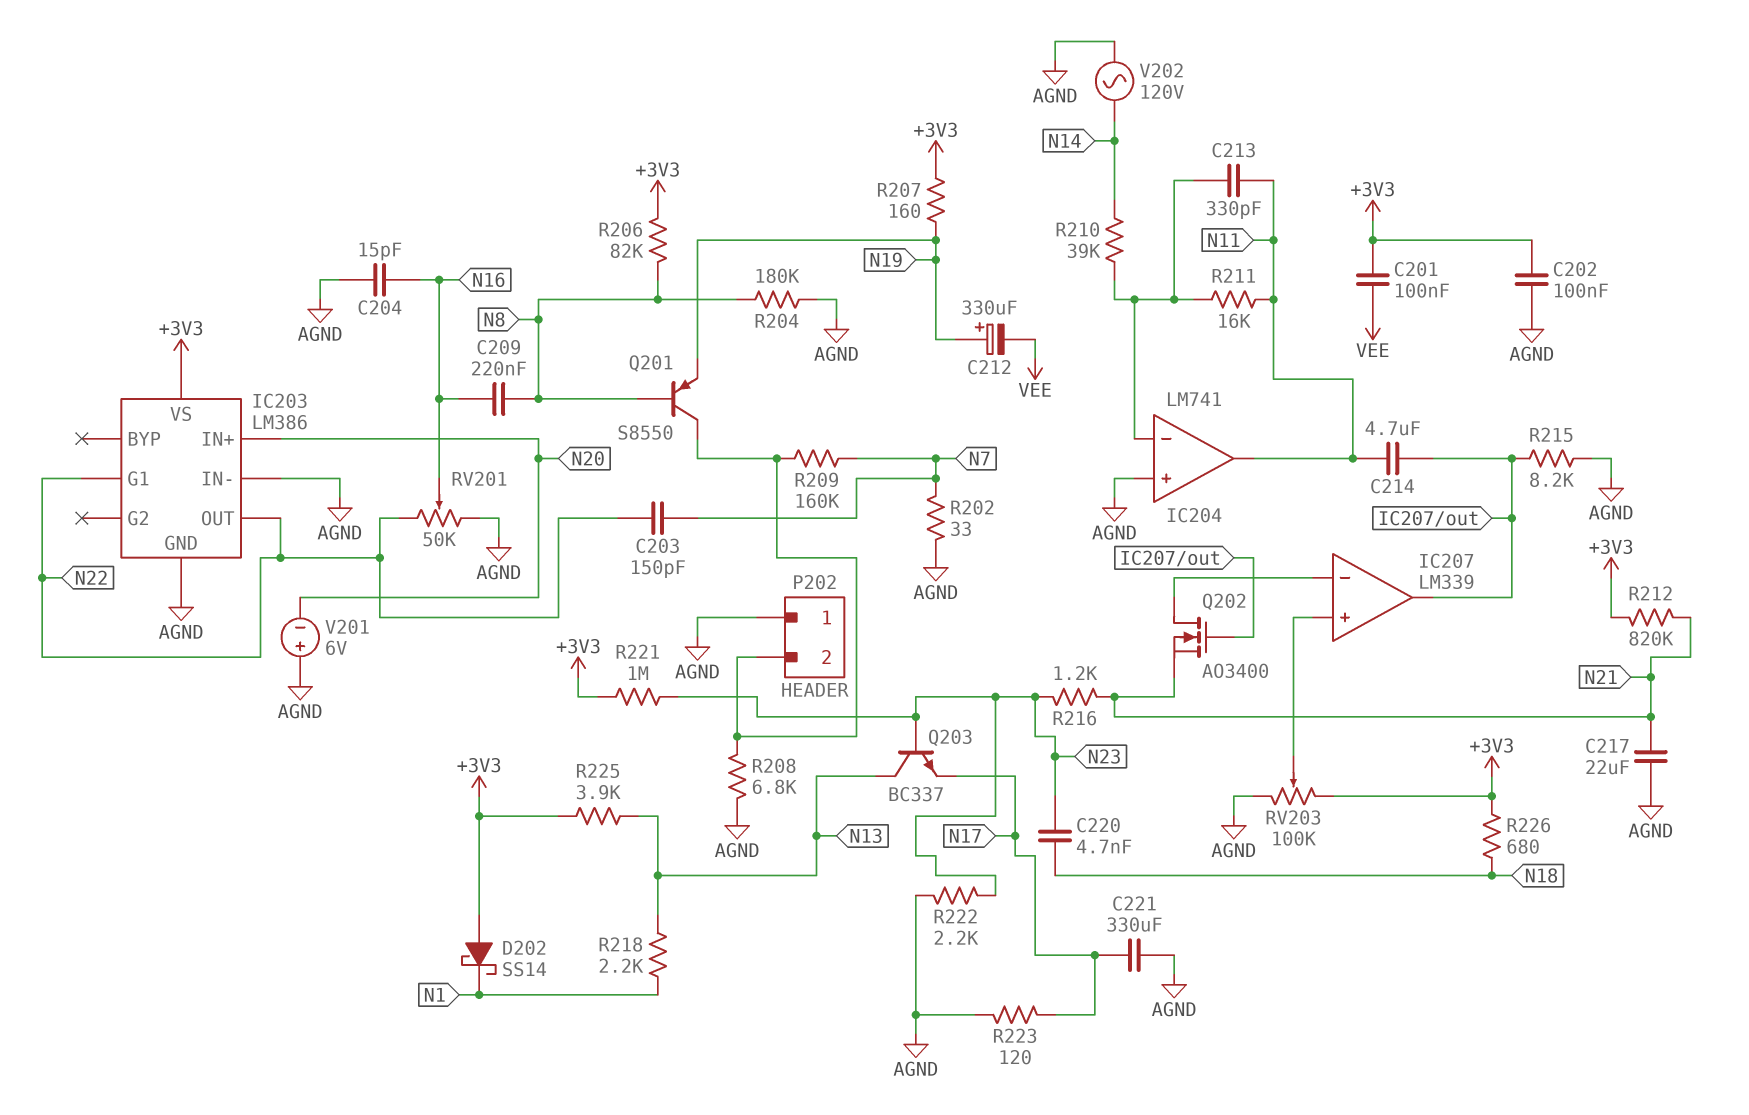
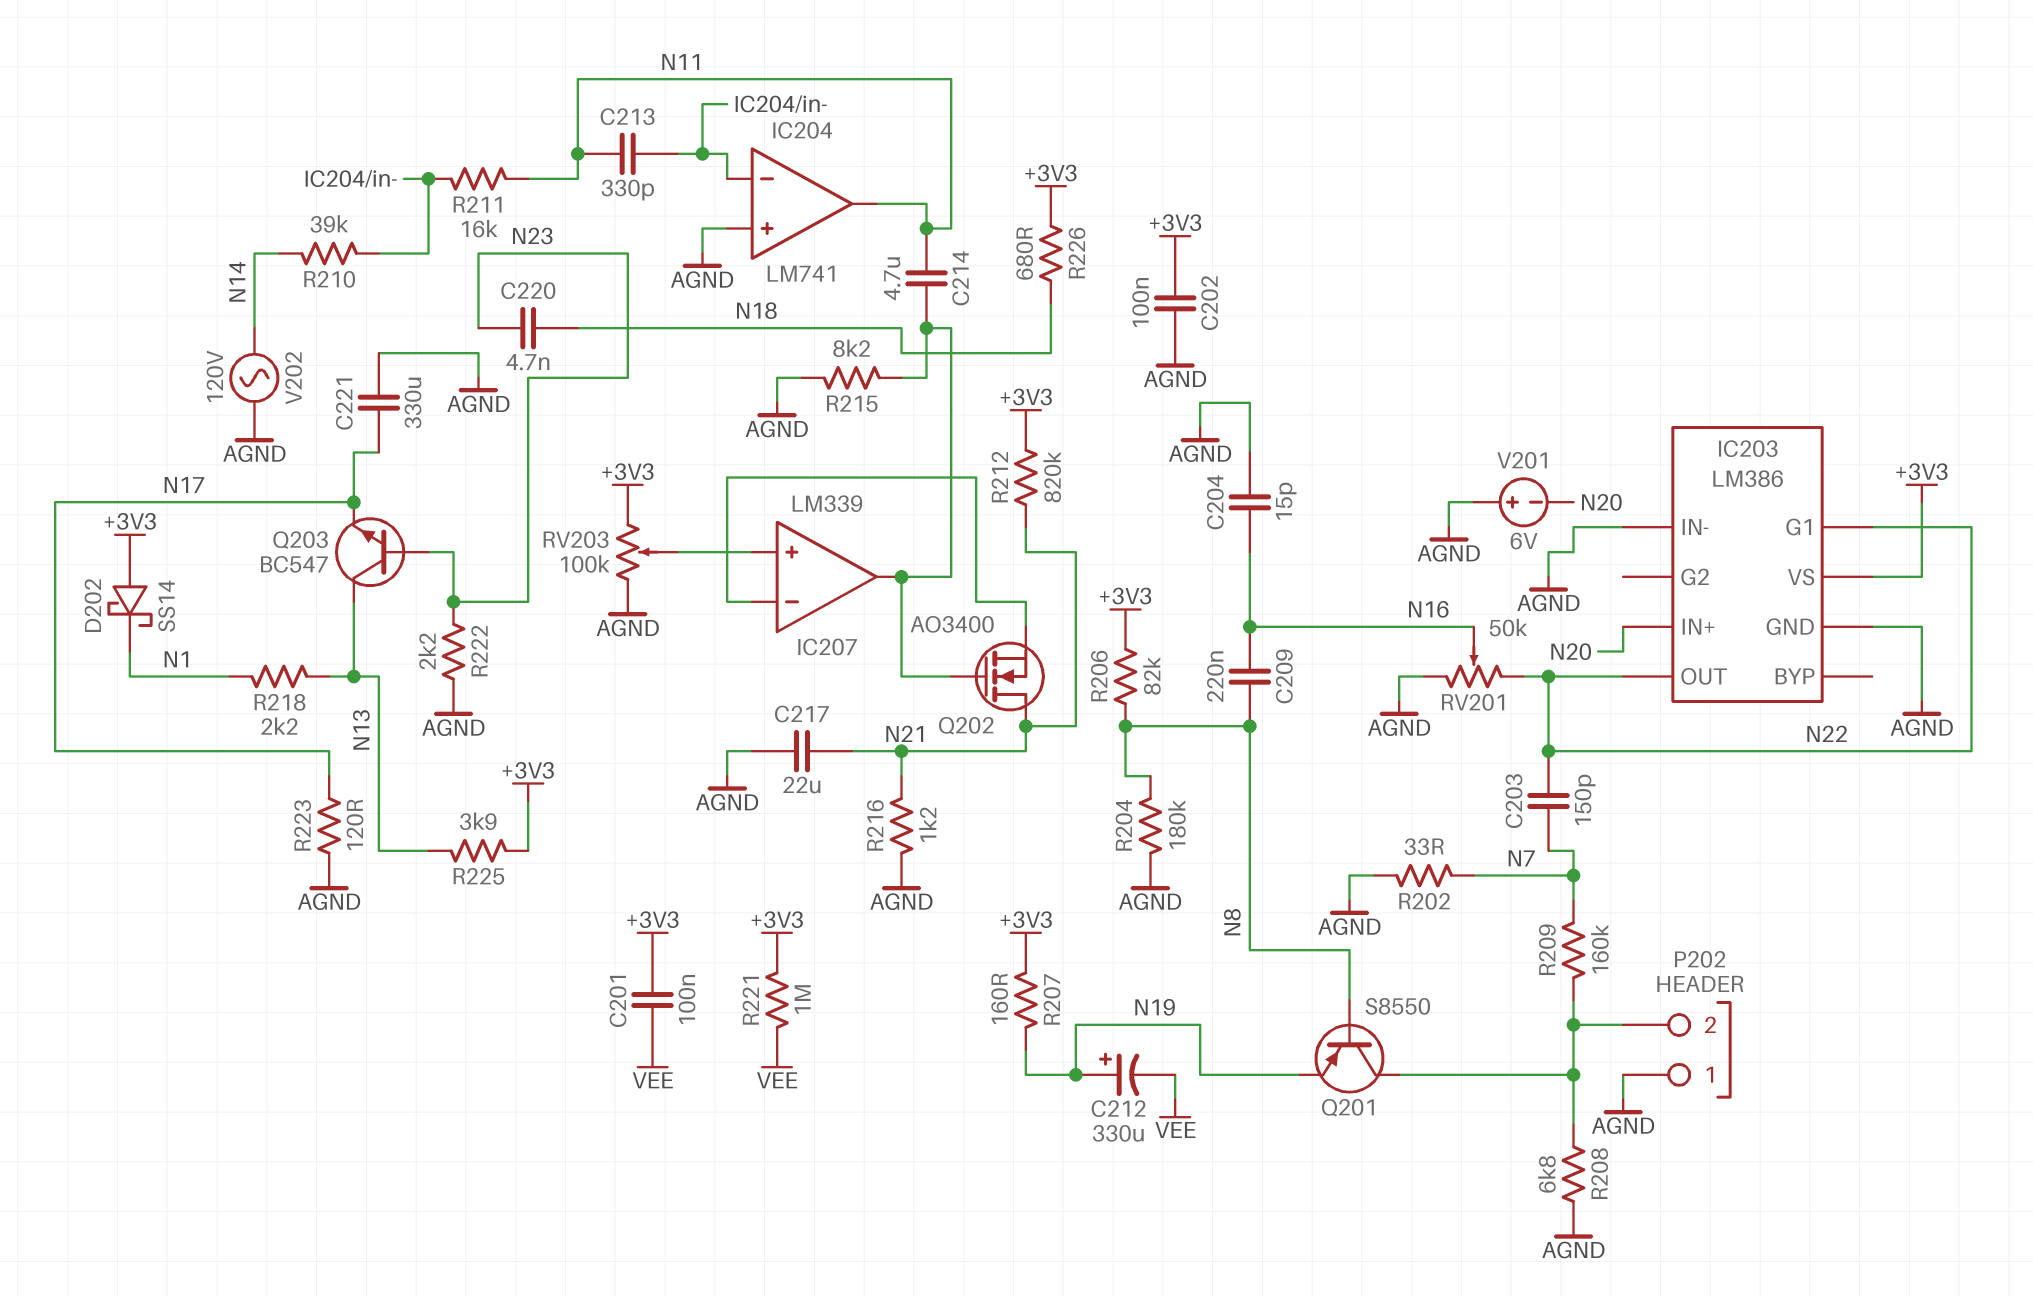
Q202: NMOS AO3400 (G IC207/out, D IC207/in-, S N21) -> NMOS AO3400 (G IC207/out, D N21, S IC207/in-)
Q203: NPN BC337 (B N23, C N13, E N17) -> NPN BC547 (B N23, C N13, E N17)
R216: 1.2k (N21, N23) -> 1.2k (AGND, N21)
R221: 1M (+3V3, N23) -> 1M (+3V3, VEE)

